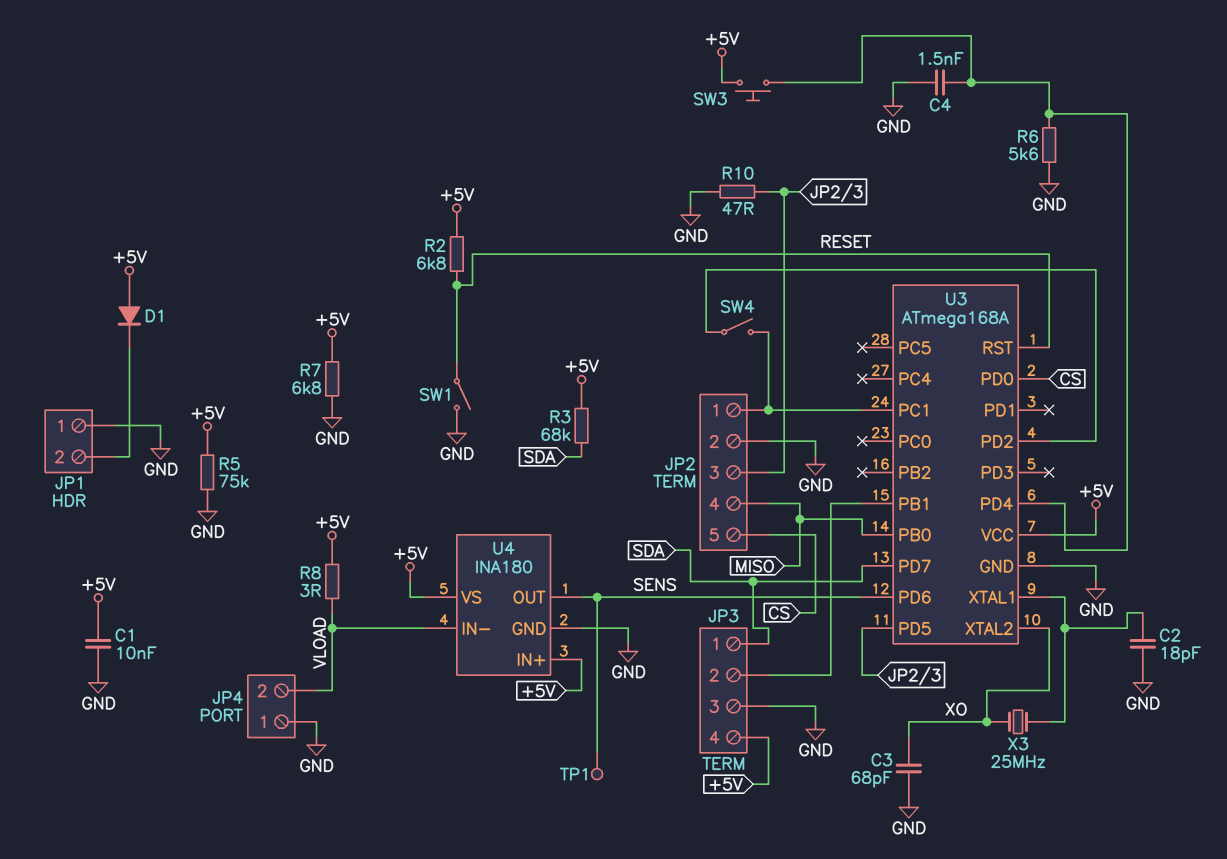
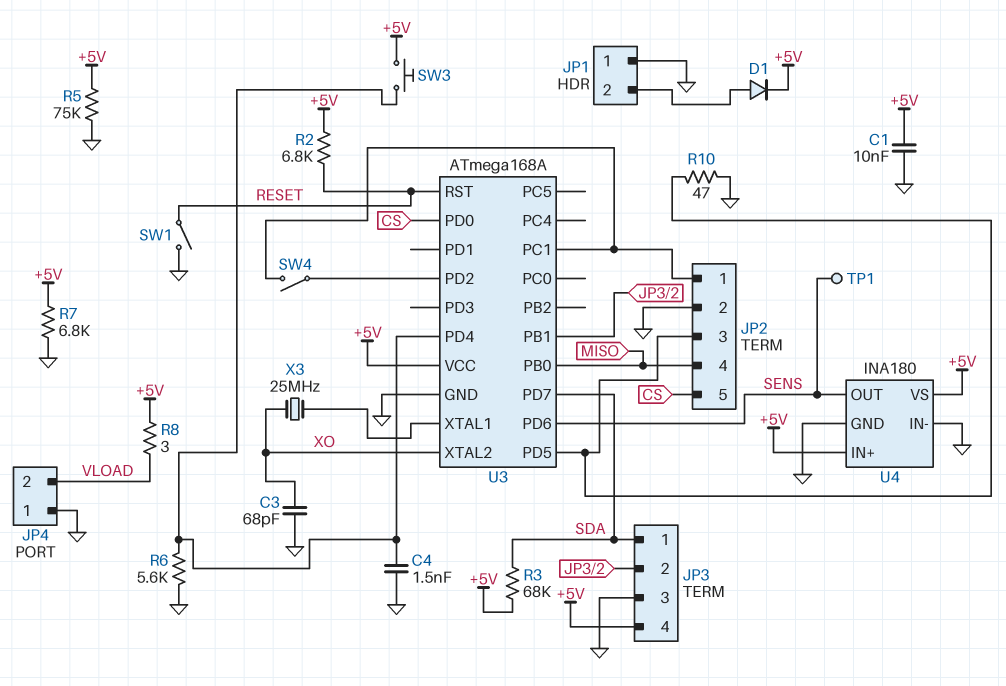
C2: 18pF (GND, U3/XTAL1) -> none
D1: diode (A +5V, K JP1/2) -> diode (A JP1/2, K +5V)
U4 pin IN-: VLOAD -> GND

